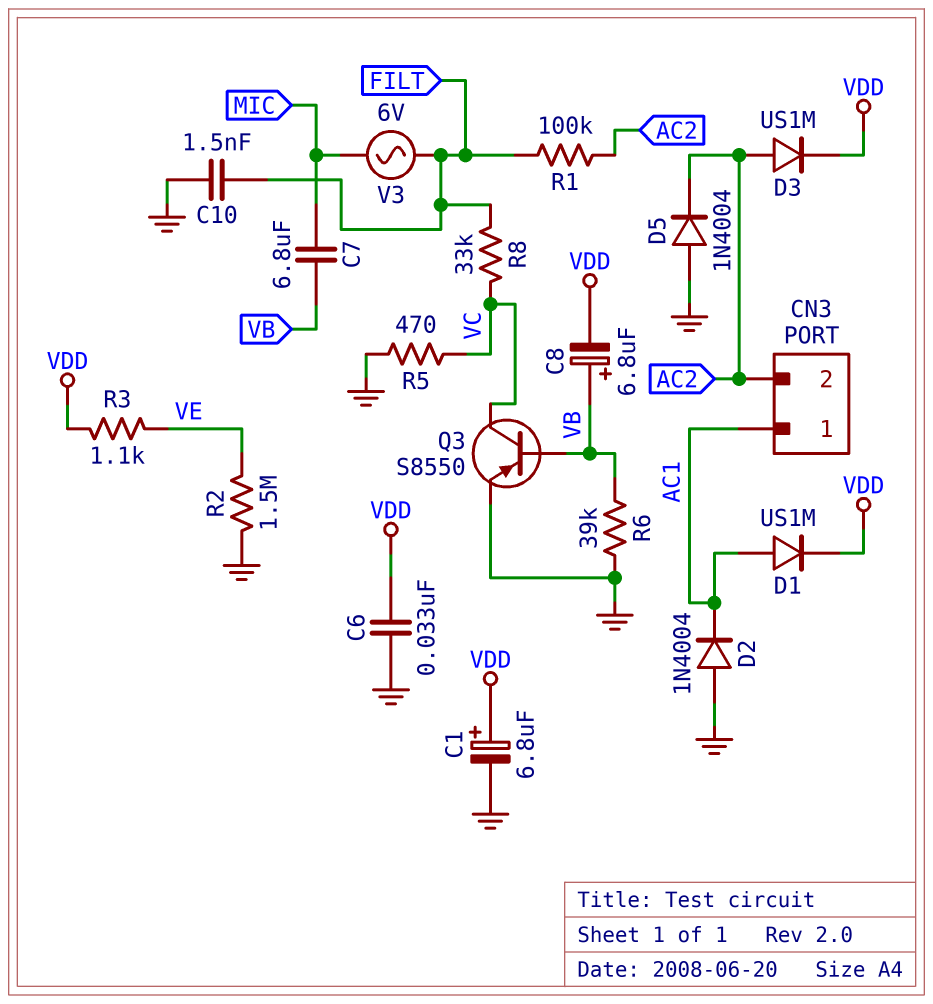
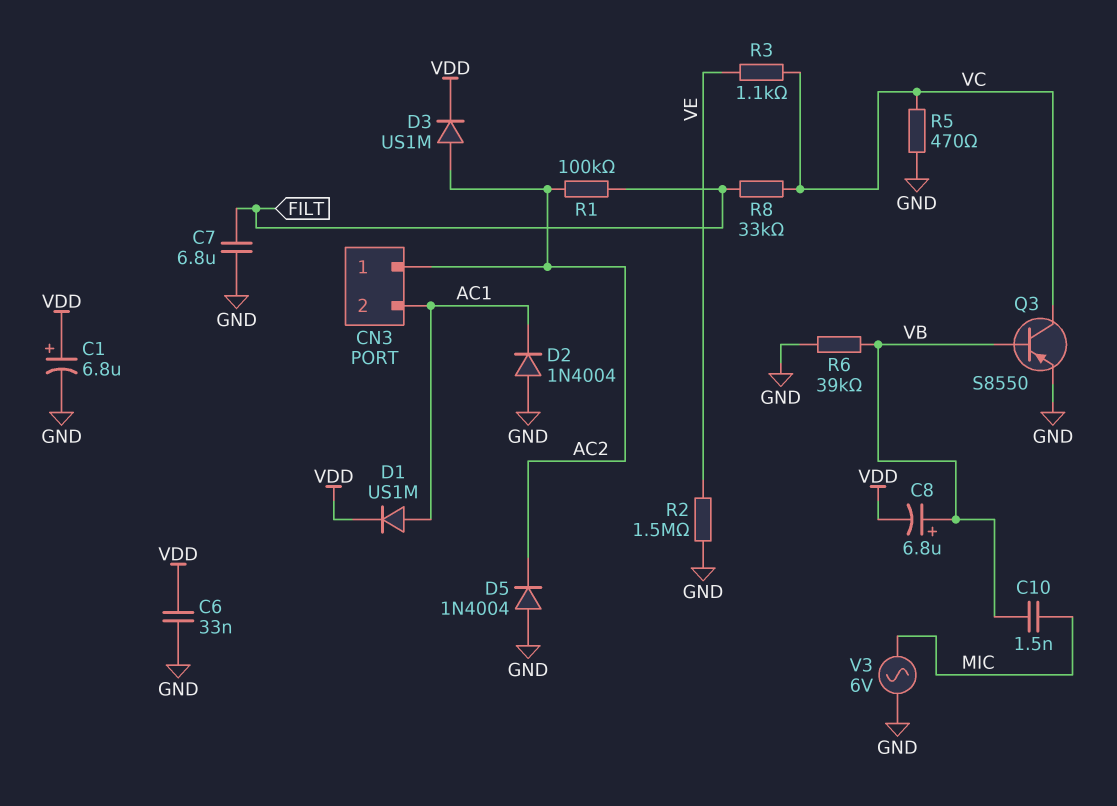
C7: 6.8uF (MIC, VB) -> 6.8uF (FILT, GND)
C10: 1.5nF (FILT, GND) -> 1.5nF (MIC, VB)
CN3 pin 1: AC1 -> AC2
CN3 pin 2: AC2 -> AC1
R3: 1.1k (VDD, VE) -> 1.1k (VC, VE)
V3: AC 6V (FILT, MIC) -> AC 6V (GND, MIC)

